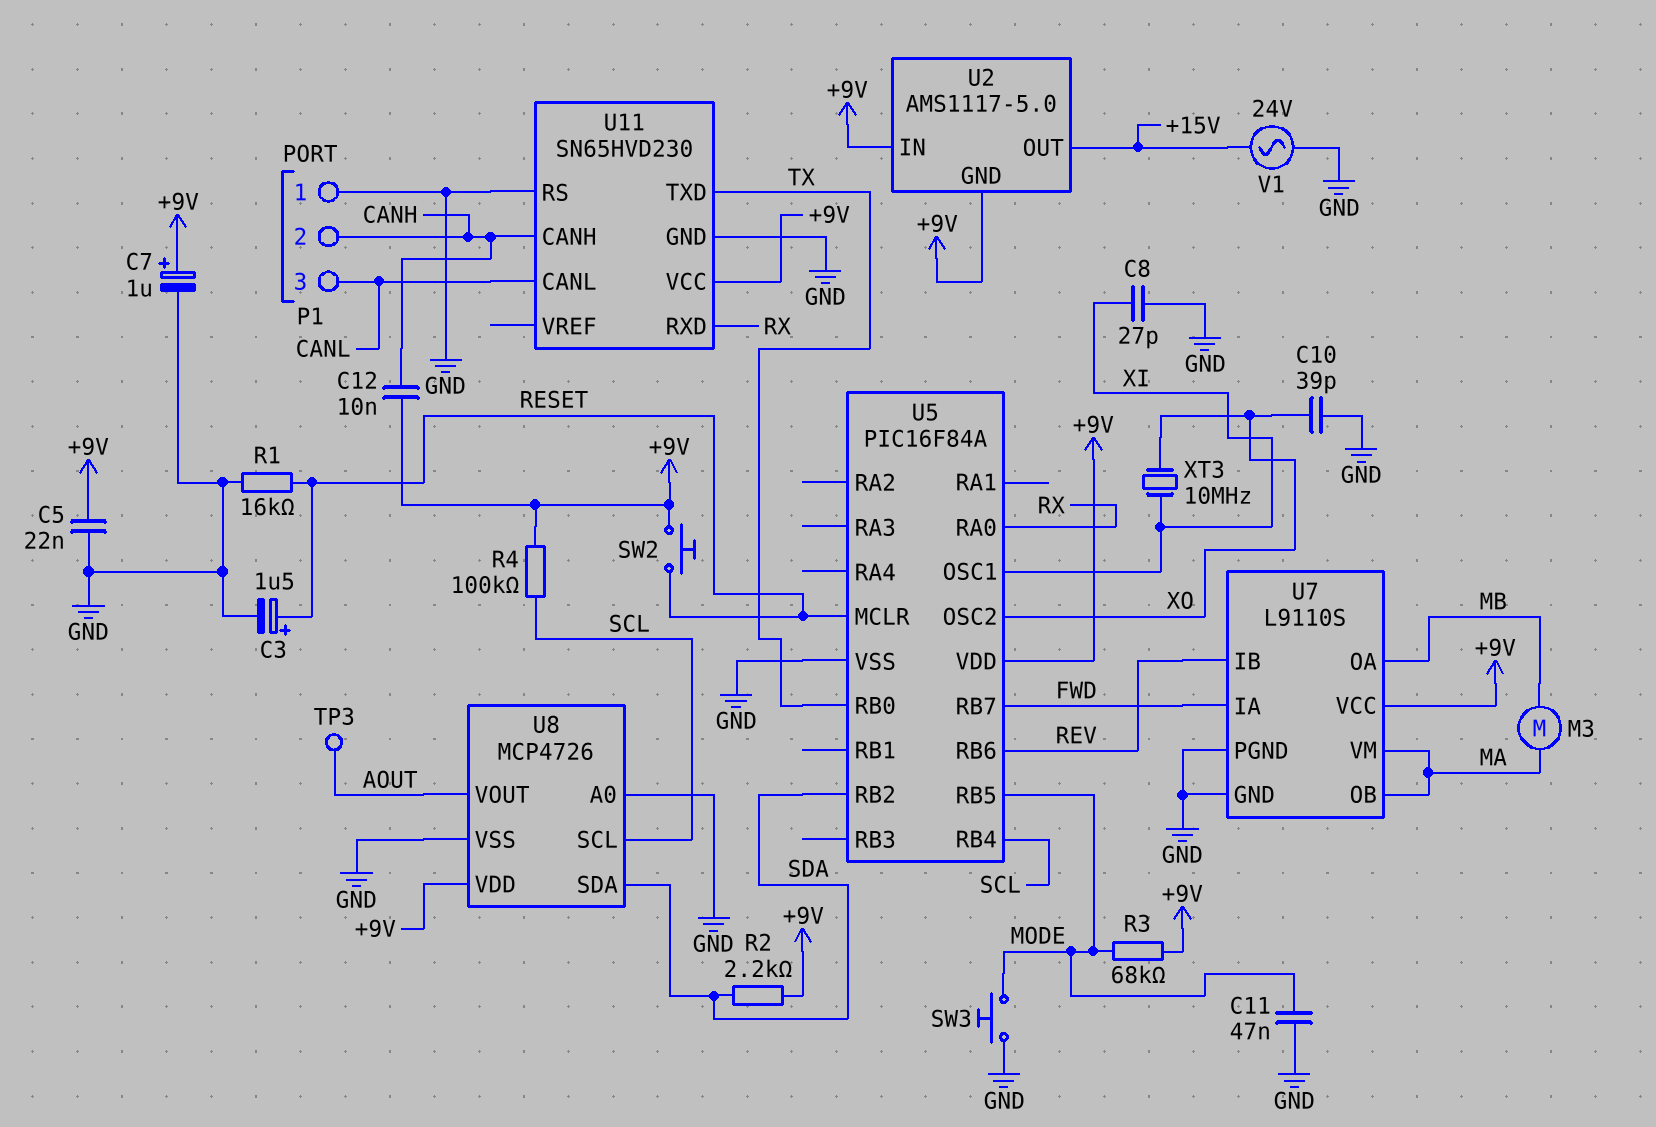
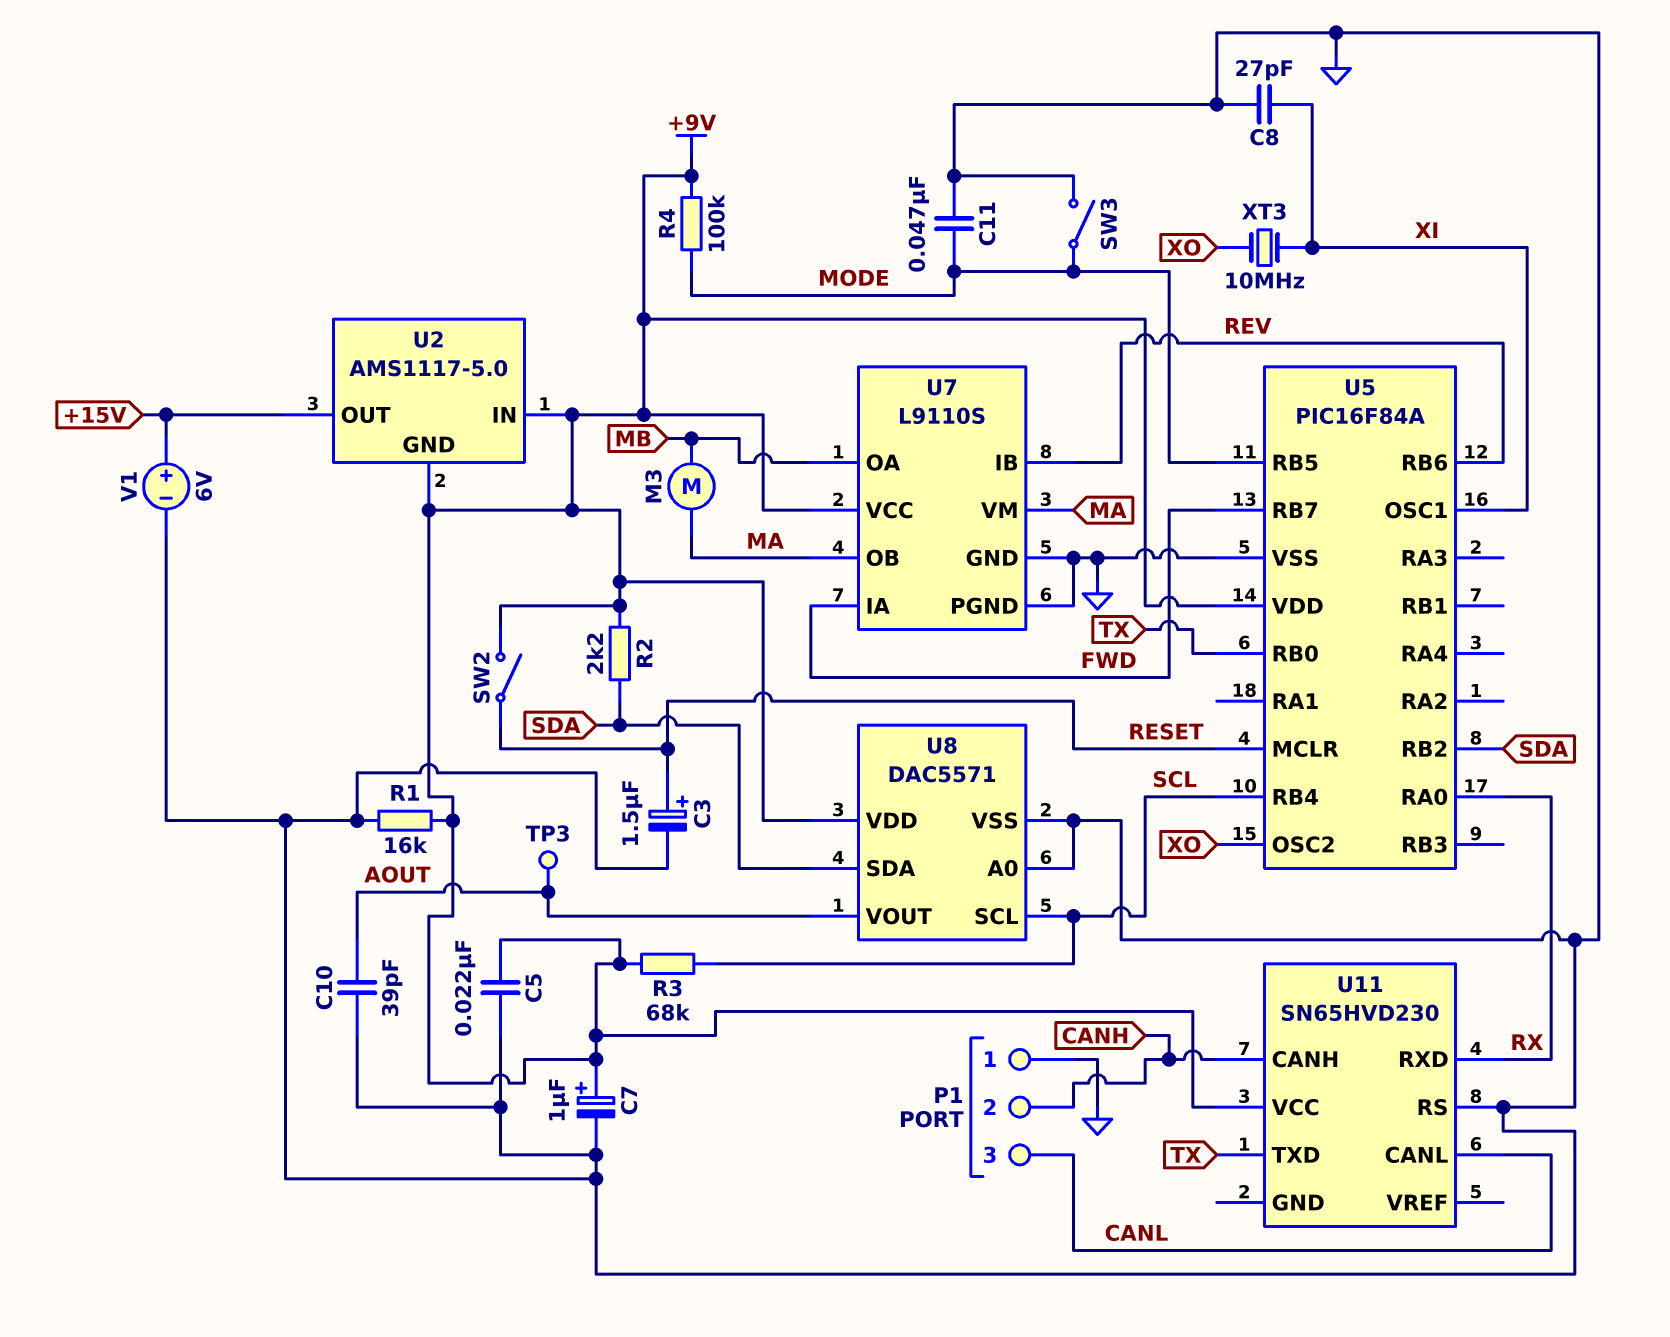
C10: 39pF (GND, XO) -> 39pF (AOUT, GND)
C12: 10nF (+9V, CANH) -> none
R1: 16k (GND, RESET) -> 16k (+9V, GND)
R3: 68k (+9V, MODE) -> 68k (+9V, SCL)
R4: 100k (+9V, SCL) -> 100k (+9V, MODE)
SW2: button (+9V, RESET) -> switch (+9V, RESET)
SW3: button (GND, MODE) -> switch (GND, MODE)
U8: MCP4726 -> DAC5571
U11 pin GND: GND -> none
V1: AC 24V (+15V, GND) -> 6V (plus +15V, minus GND)

